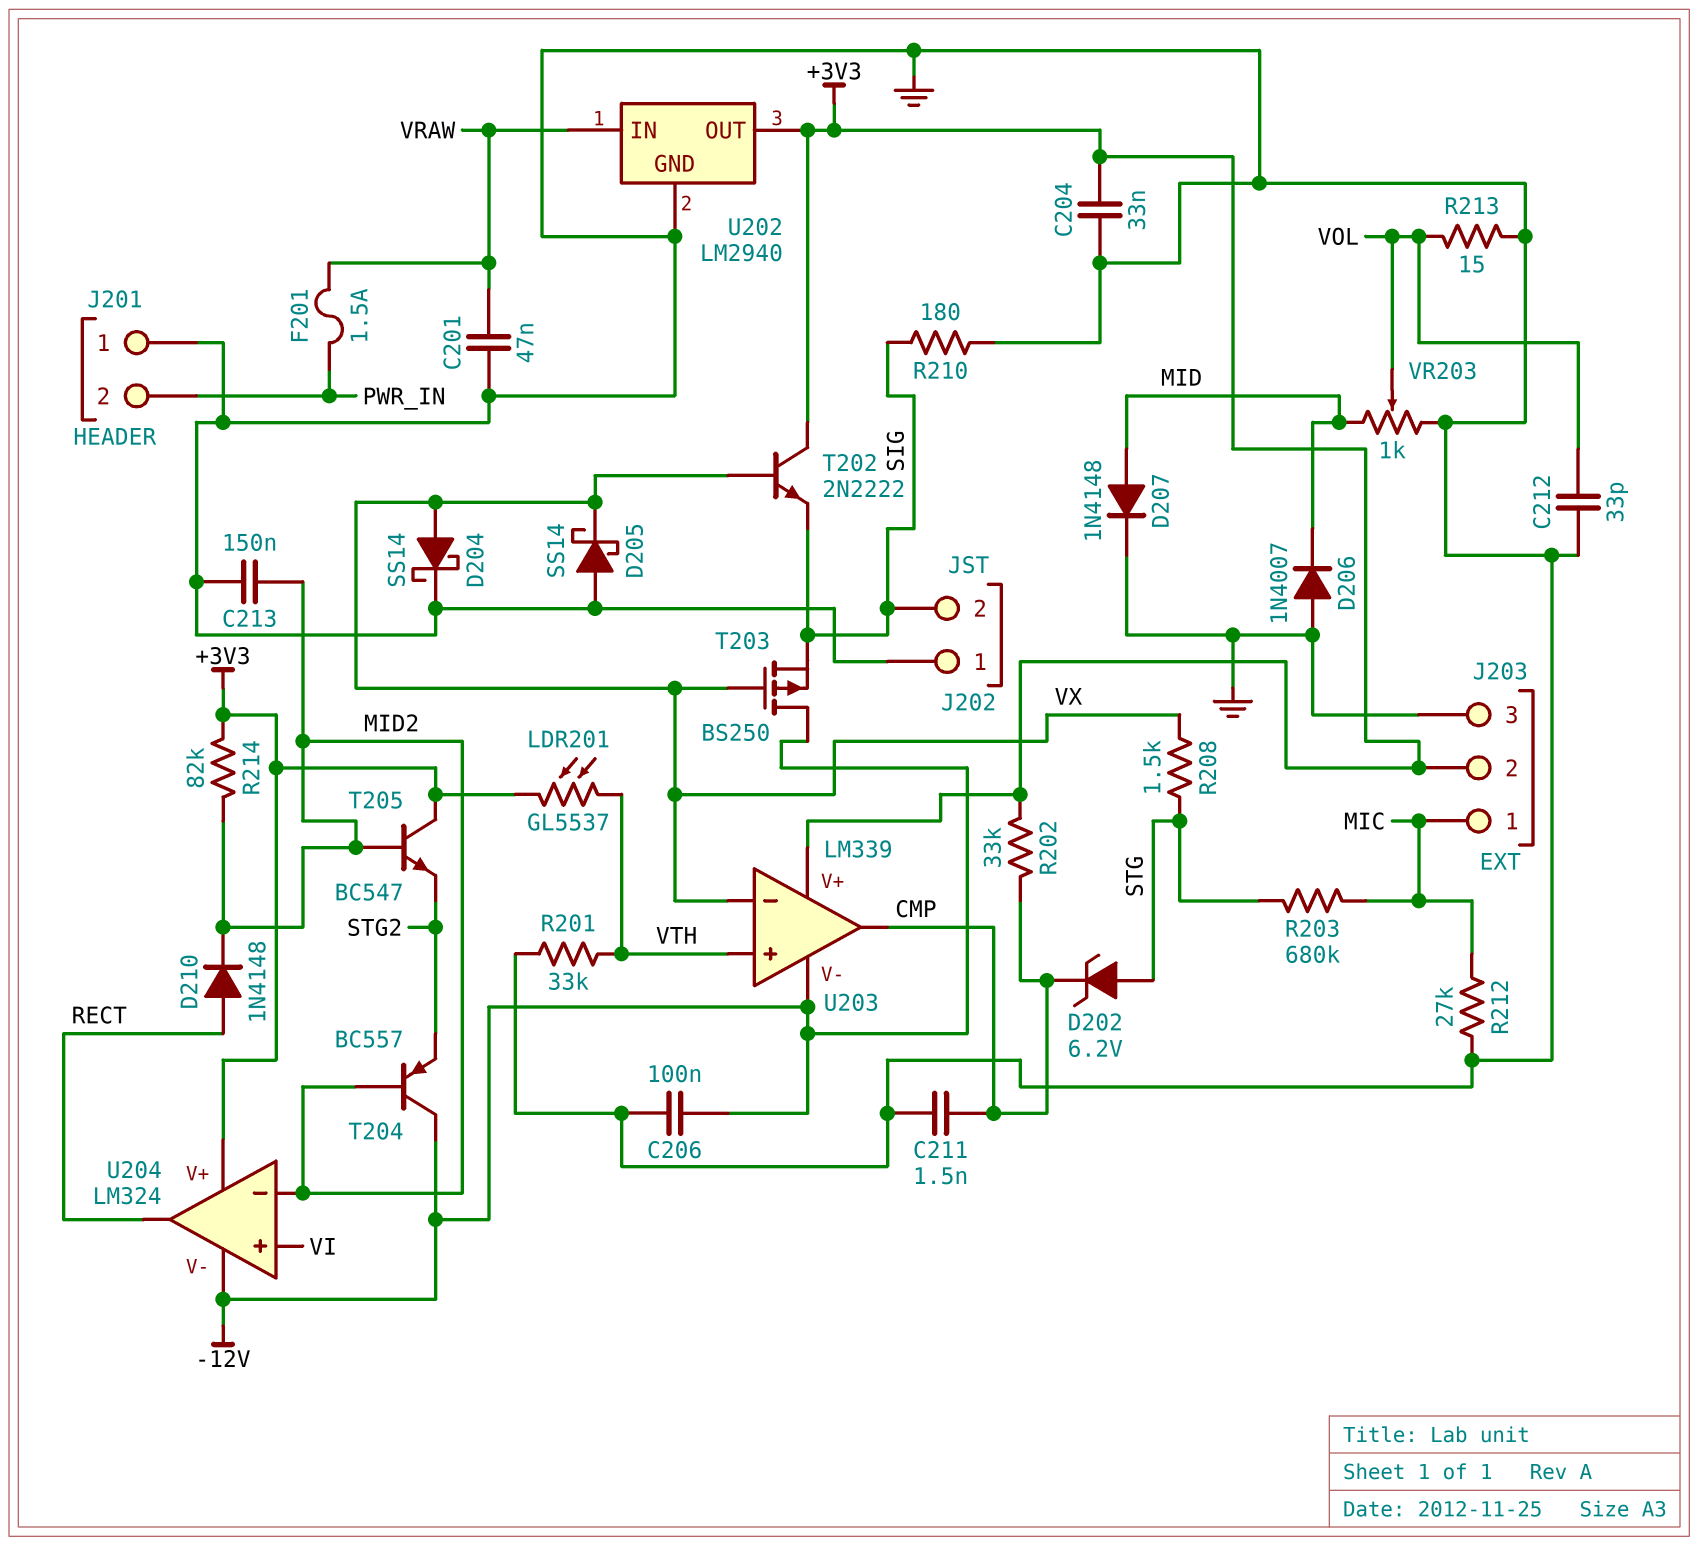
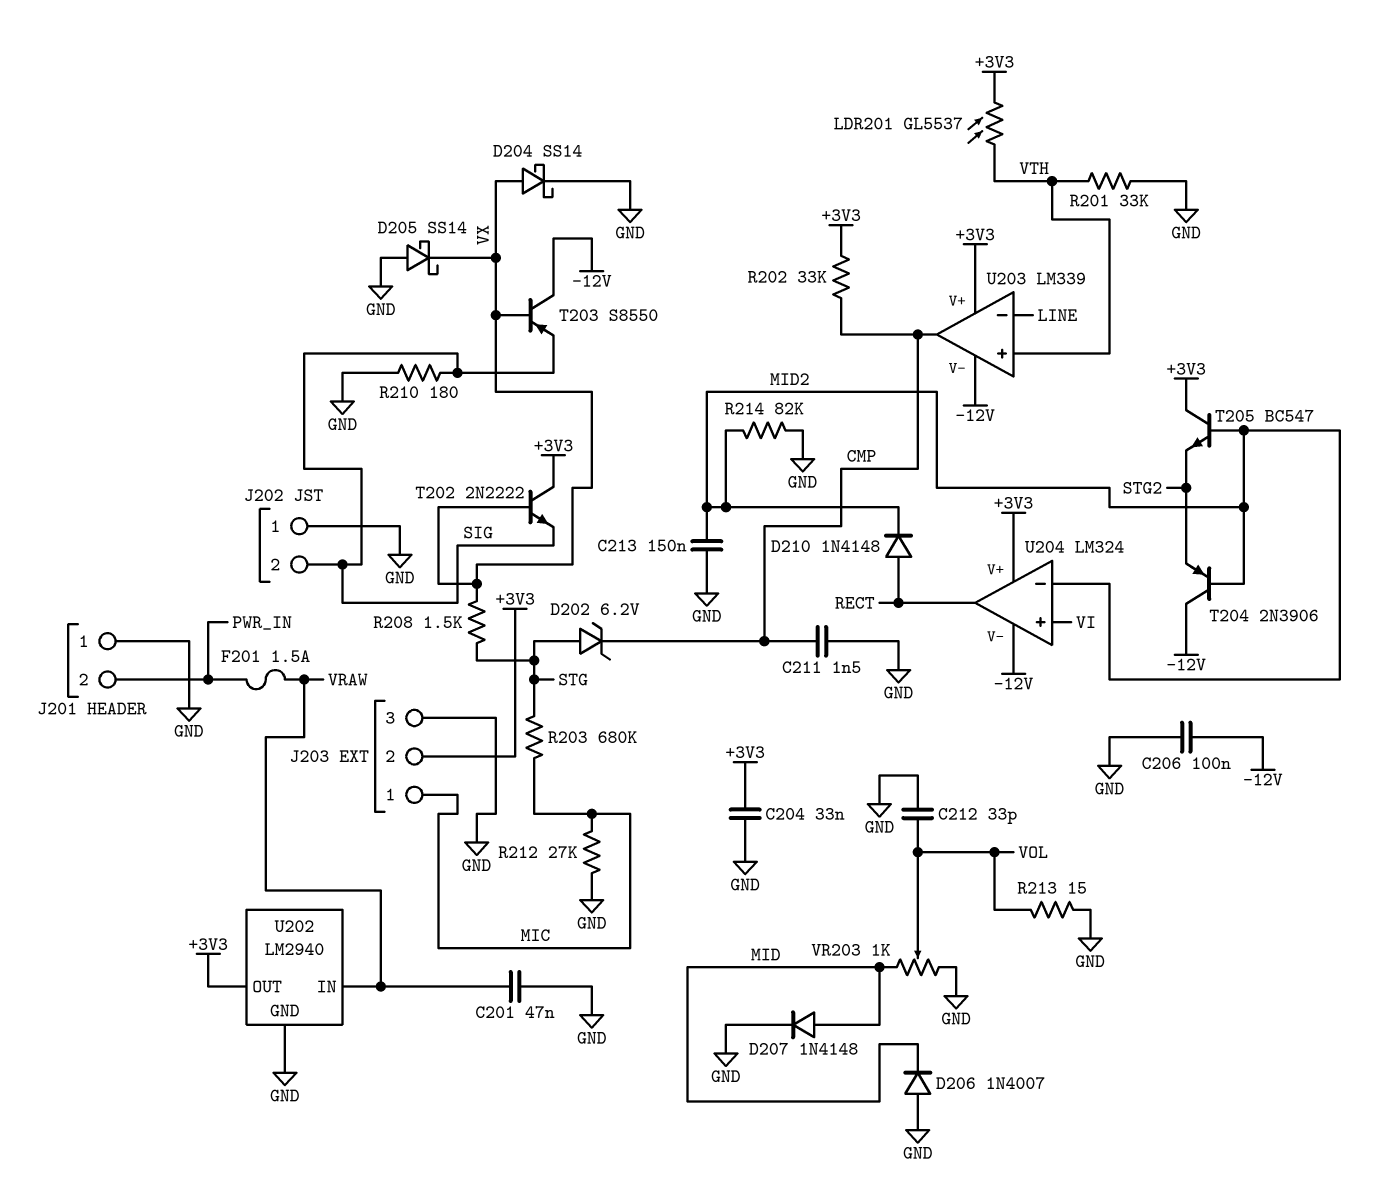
R214: 82k (+3V3, MID2) -> 82k (GND, MID2)
T203: PMOS BS250 (G VX, D -12V, S SIG) -> PNP S8550 (B VX, C -12V, E SIG)
T204: PNP BC557 (B MID2, C -12V, E STG2) -> PNP 2N3906 (B MID2, C -12V, E STG2)
U203 pin in-: VX -> LINE

